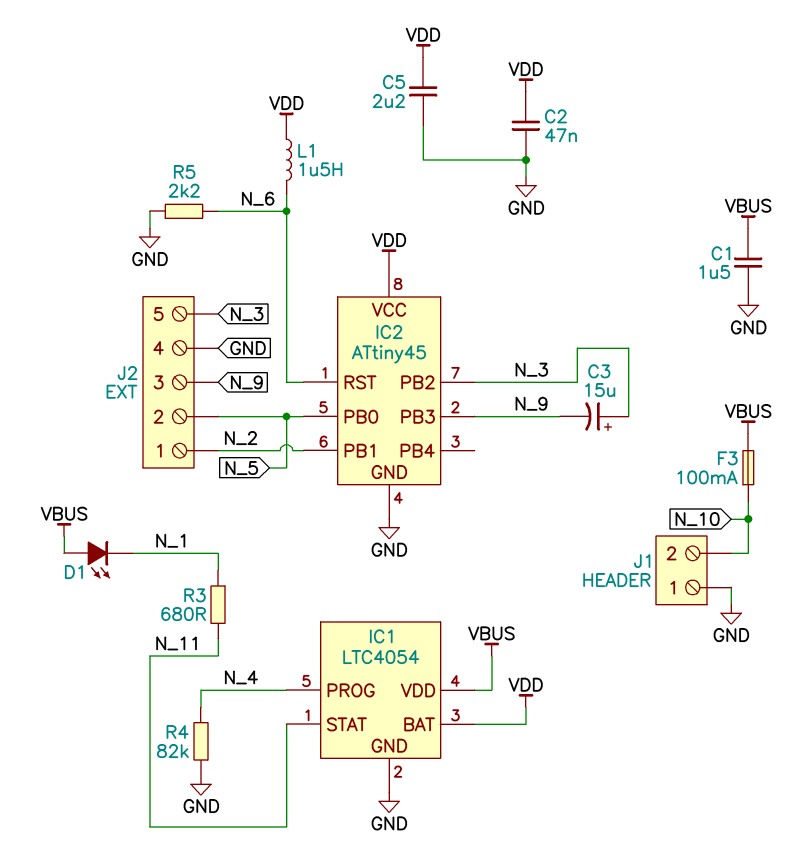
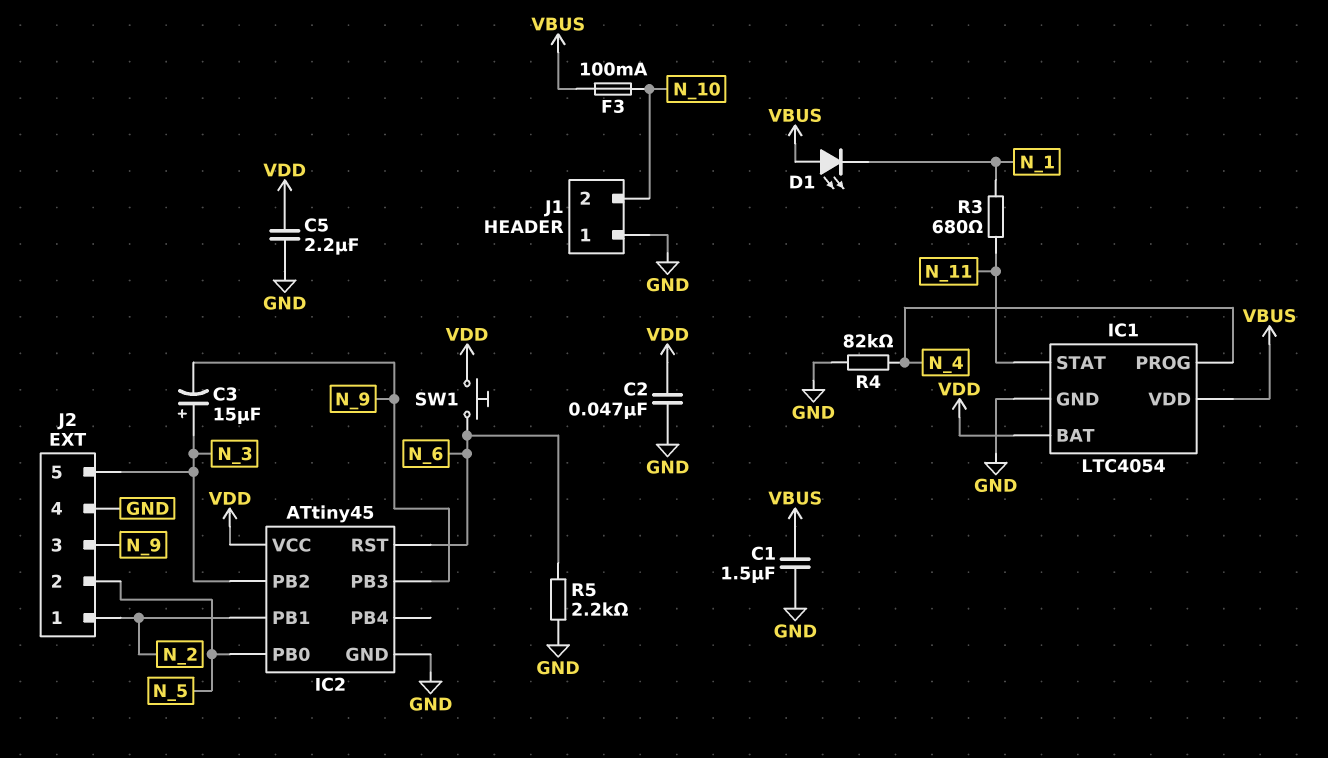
L1: 1.5uH (N_6, VDD) -> none
SW1: none -> button (N_6, VDD)

